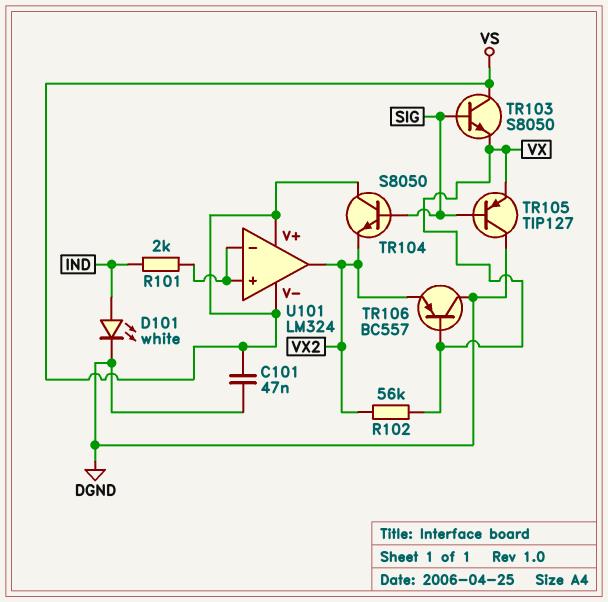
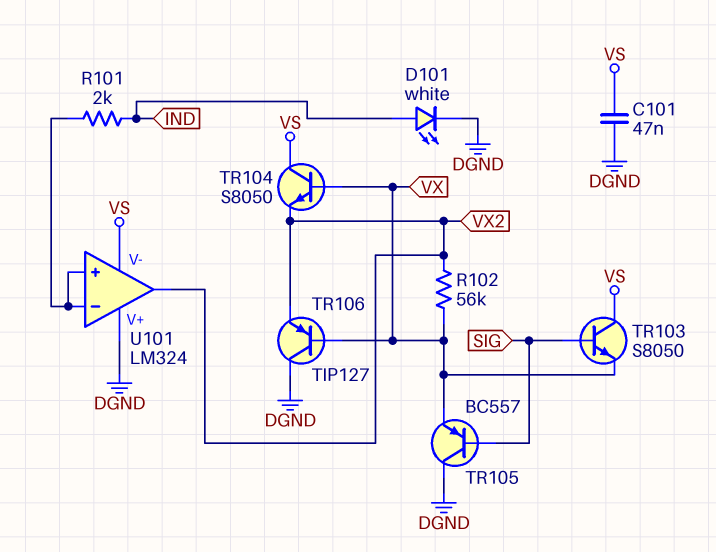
TR104: NPN S8050 (B SIG, C VS, E VX2) -> NPN S8050 (B VX, C VS, E VX2)
TR105: PNP TIP127 (B SIG, C DGND, E VX) -> PNP BC557 (B SIG, C DGND, E VX)
TR106: PNP BC557 (B VX, C DGND, E VX2) -> PNP TIP127 (B VX, C DGND, E VX2)
U101 pin V+: VS -> DGND

